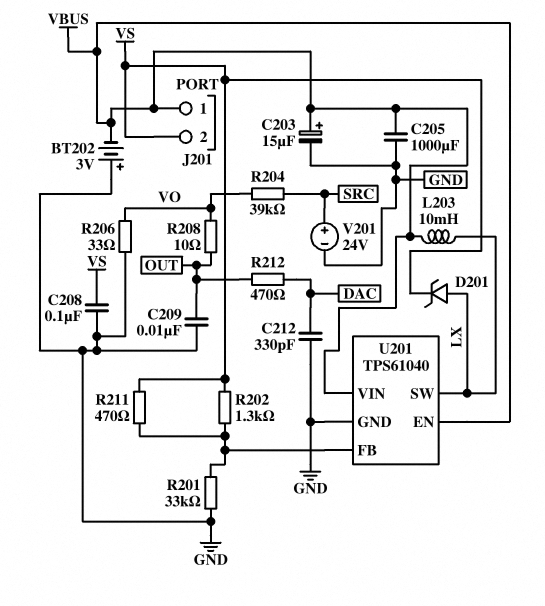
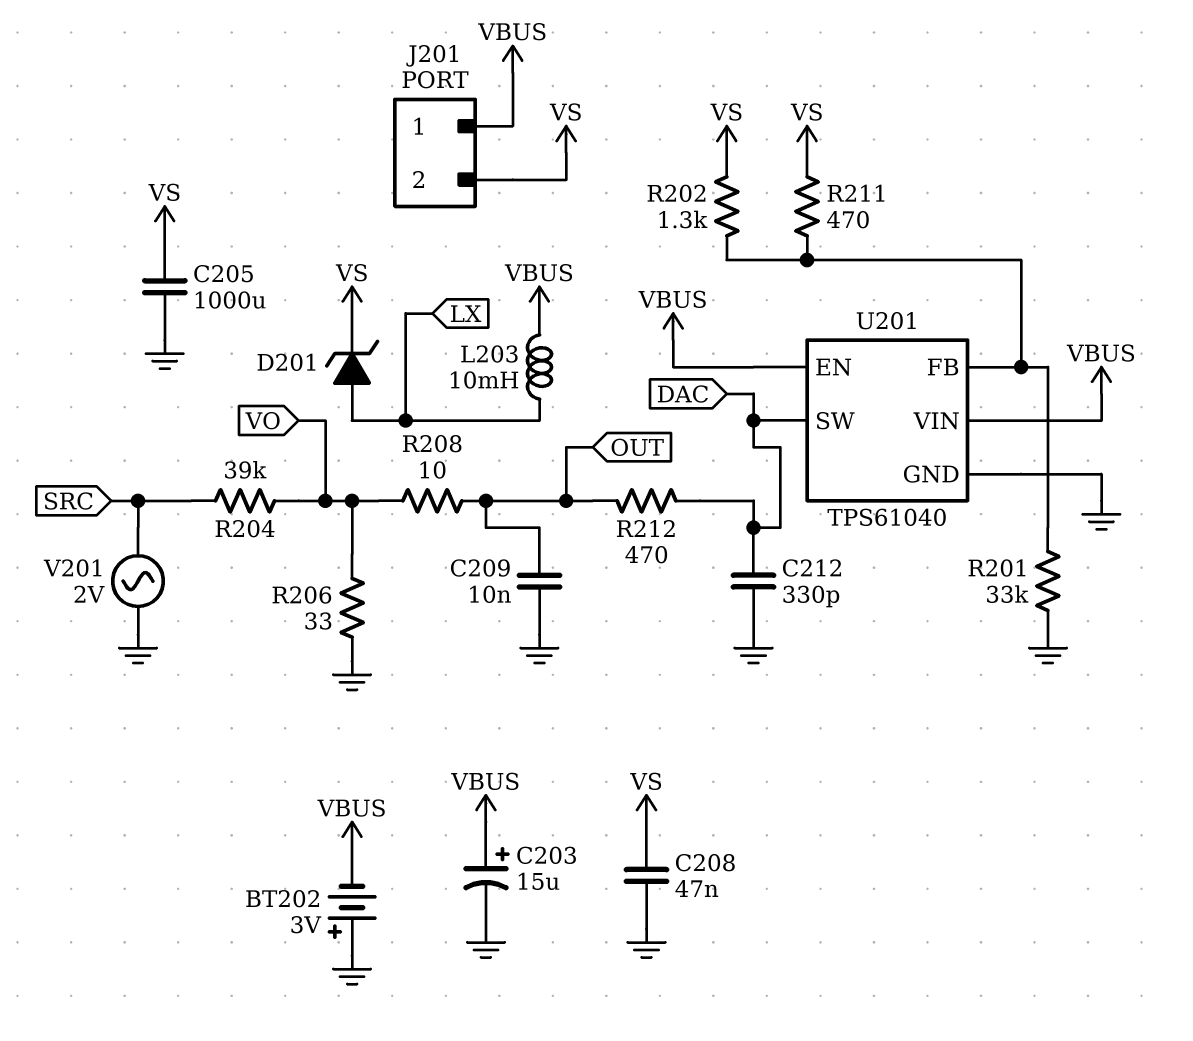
C205: 1000uF (GND, VBUS) -> 1000uF (GND, VS)
C208: 100nF (GND, VS) -> 47nF (GND, VS)
U201 pin SW: LX -> DAC
V201: 24V (plus SRC, minus GND) -> AC 2V (GND, SRC)

